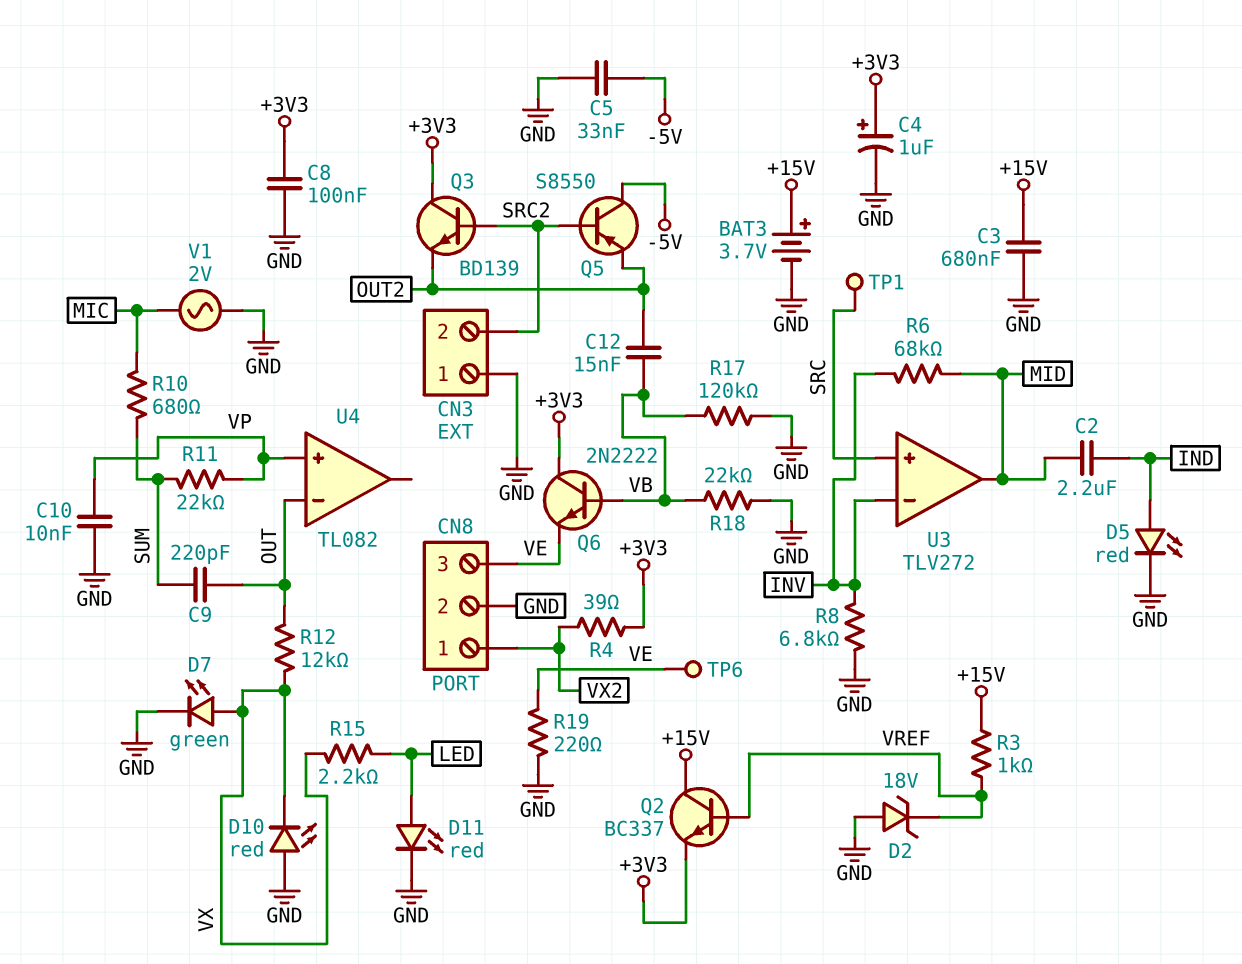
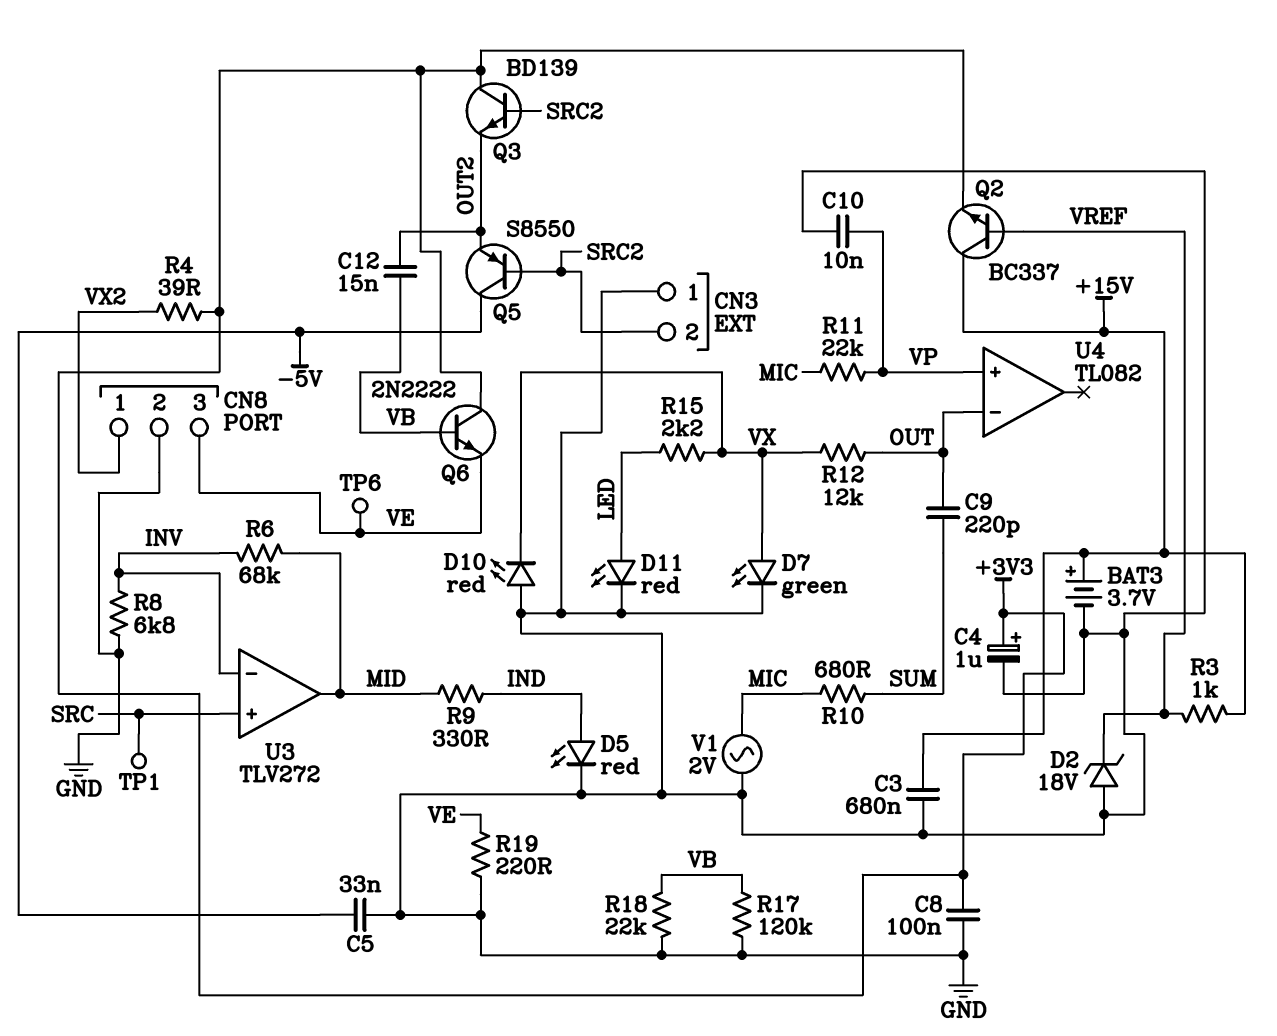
C2: 2.2uF (IND, MID) -> none
R9: none -> 330 (IND, MID)
R11: 22k (SUM, VP) -> 22k (MIC, VP)

